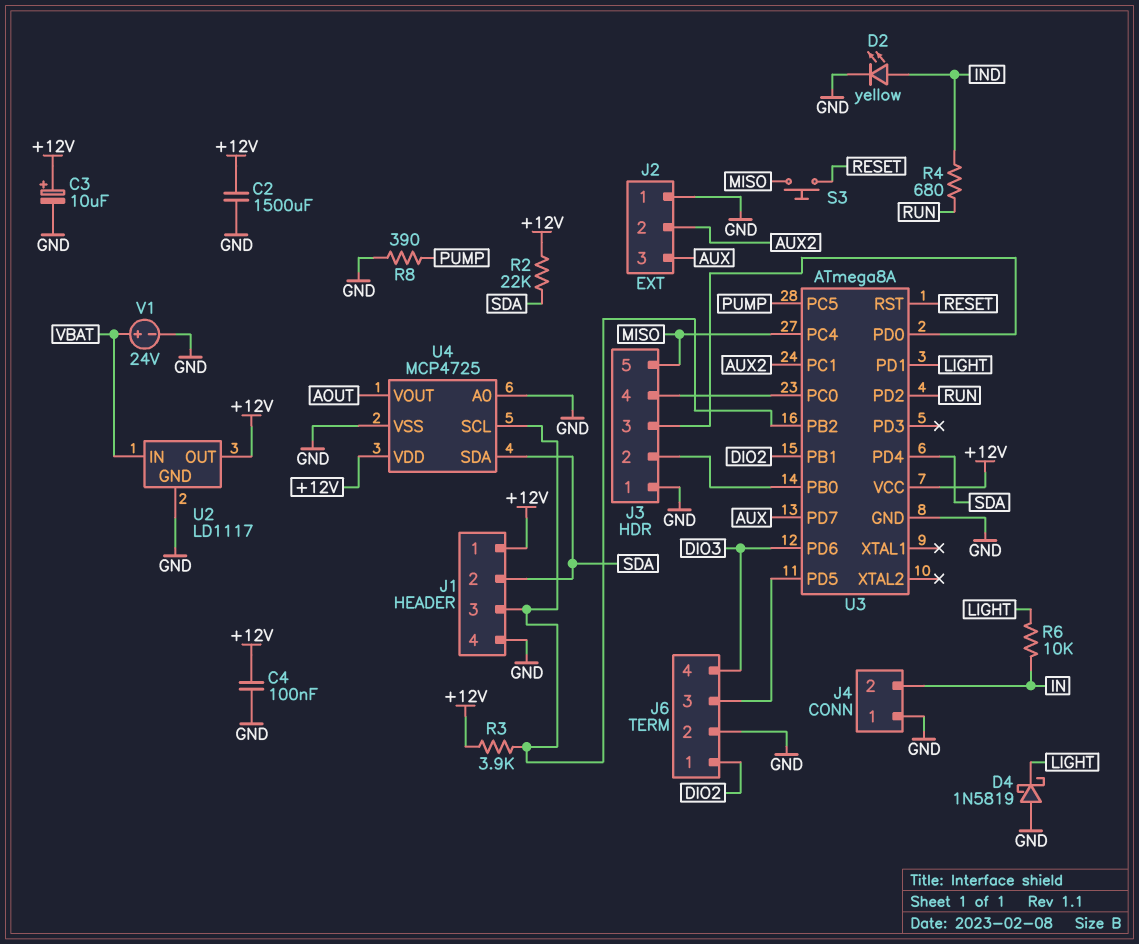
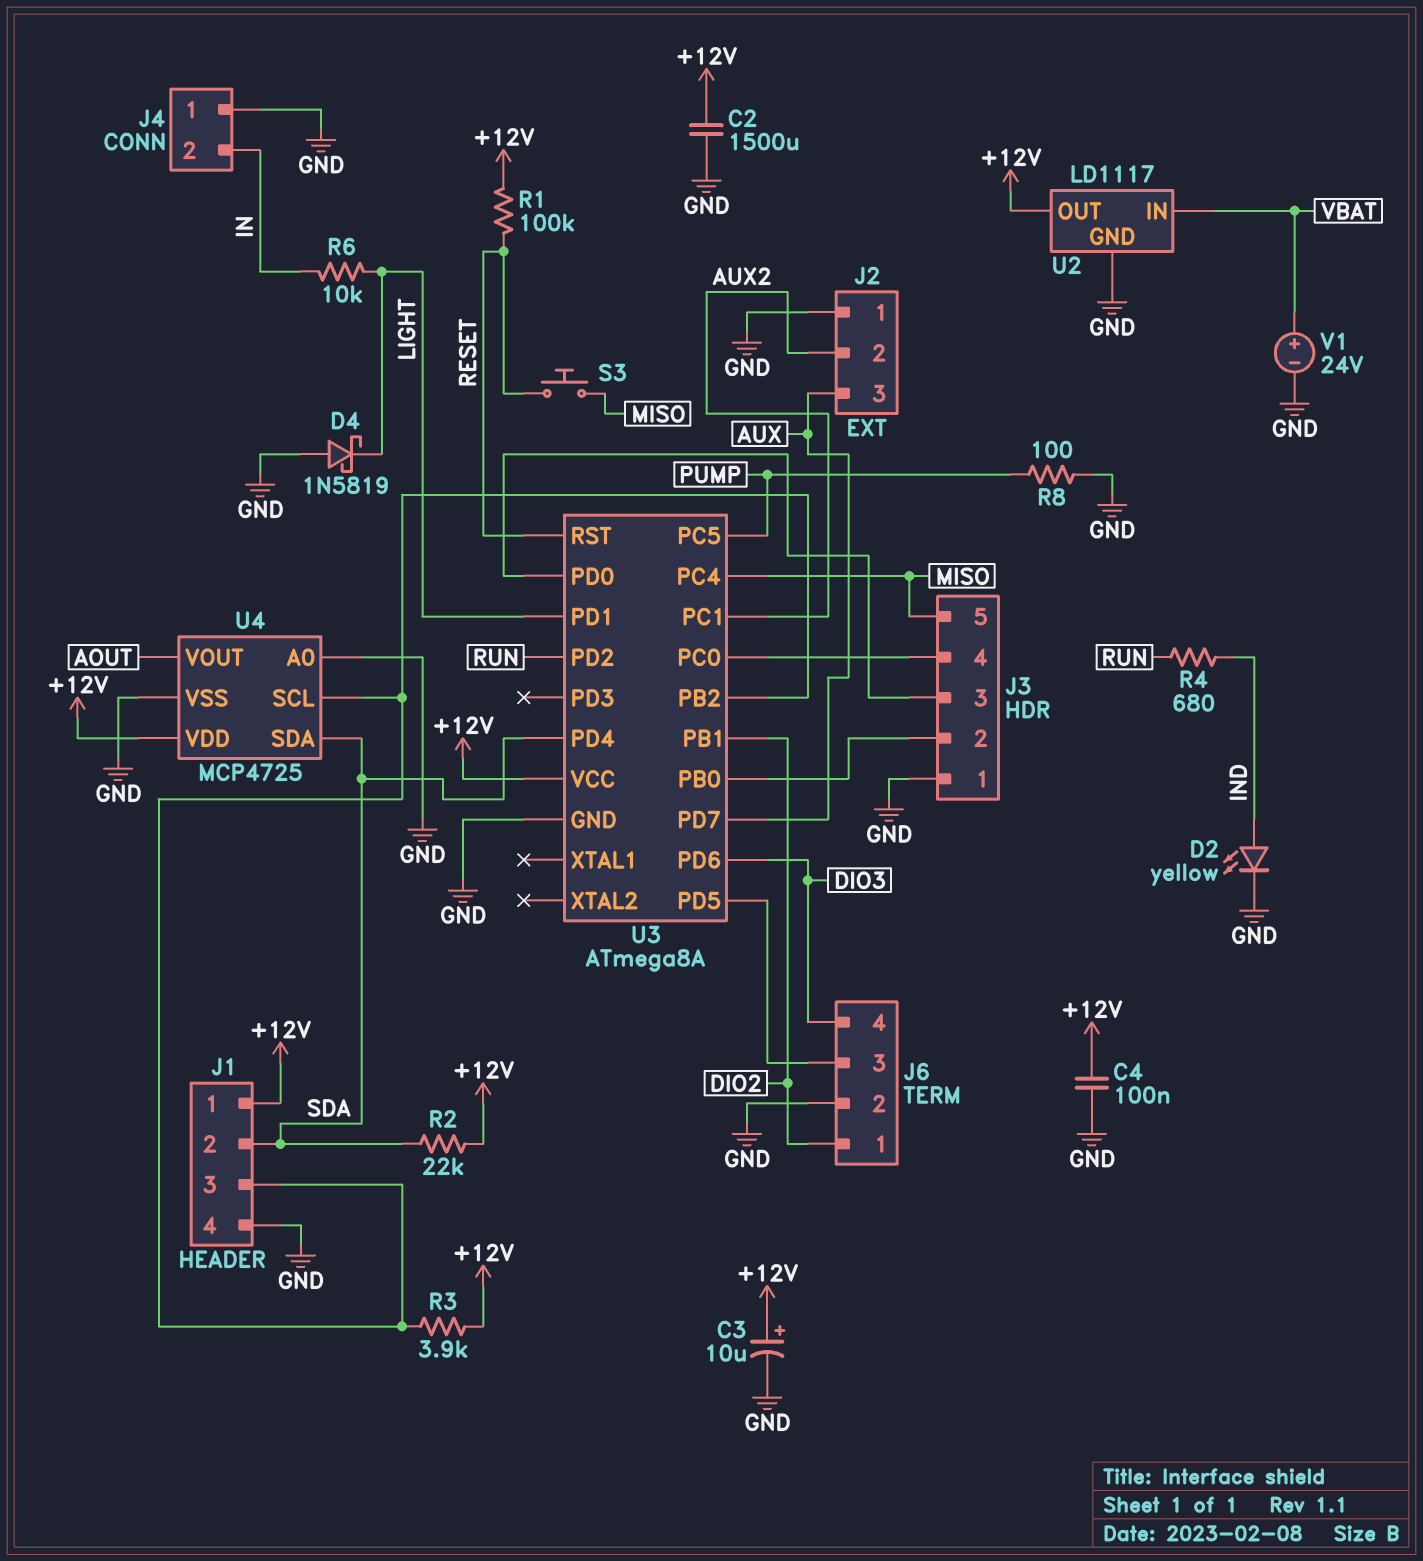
R1: none -> 100k (+12V, RESET)
R8: 390 (GND, PUMP) -> 100 (GND, PUMP)

